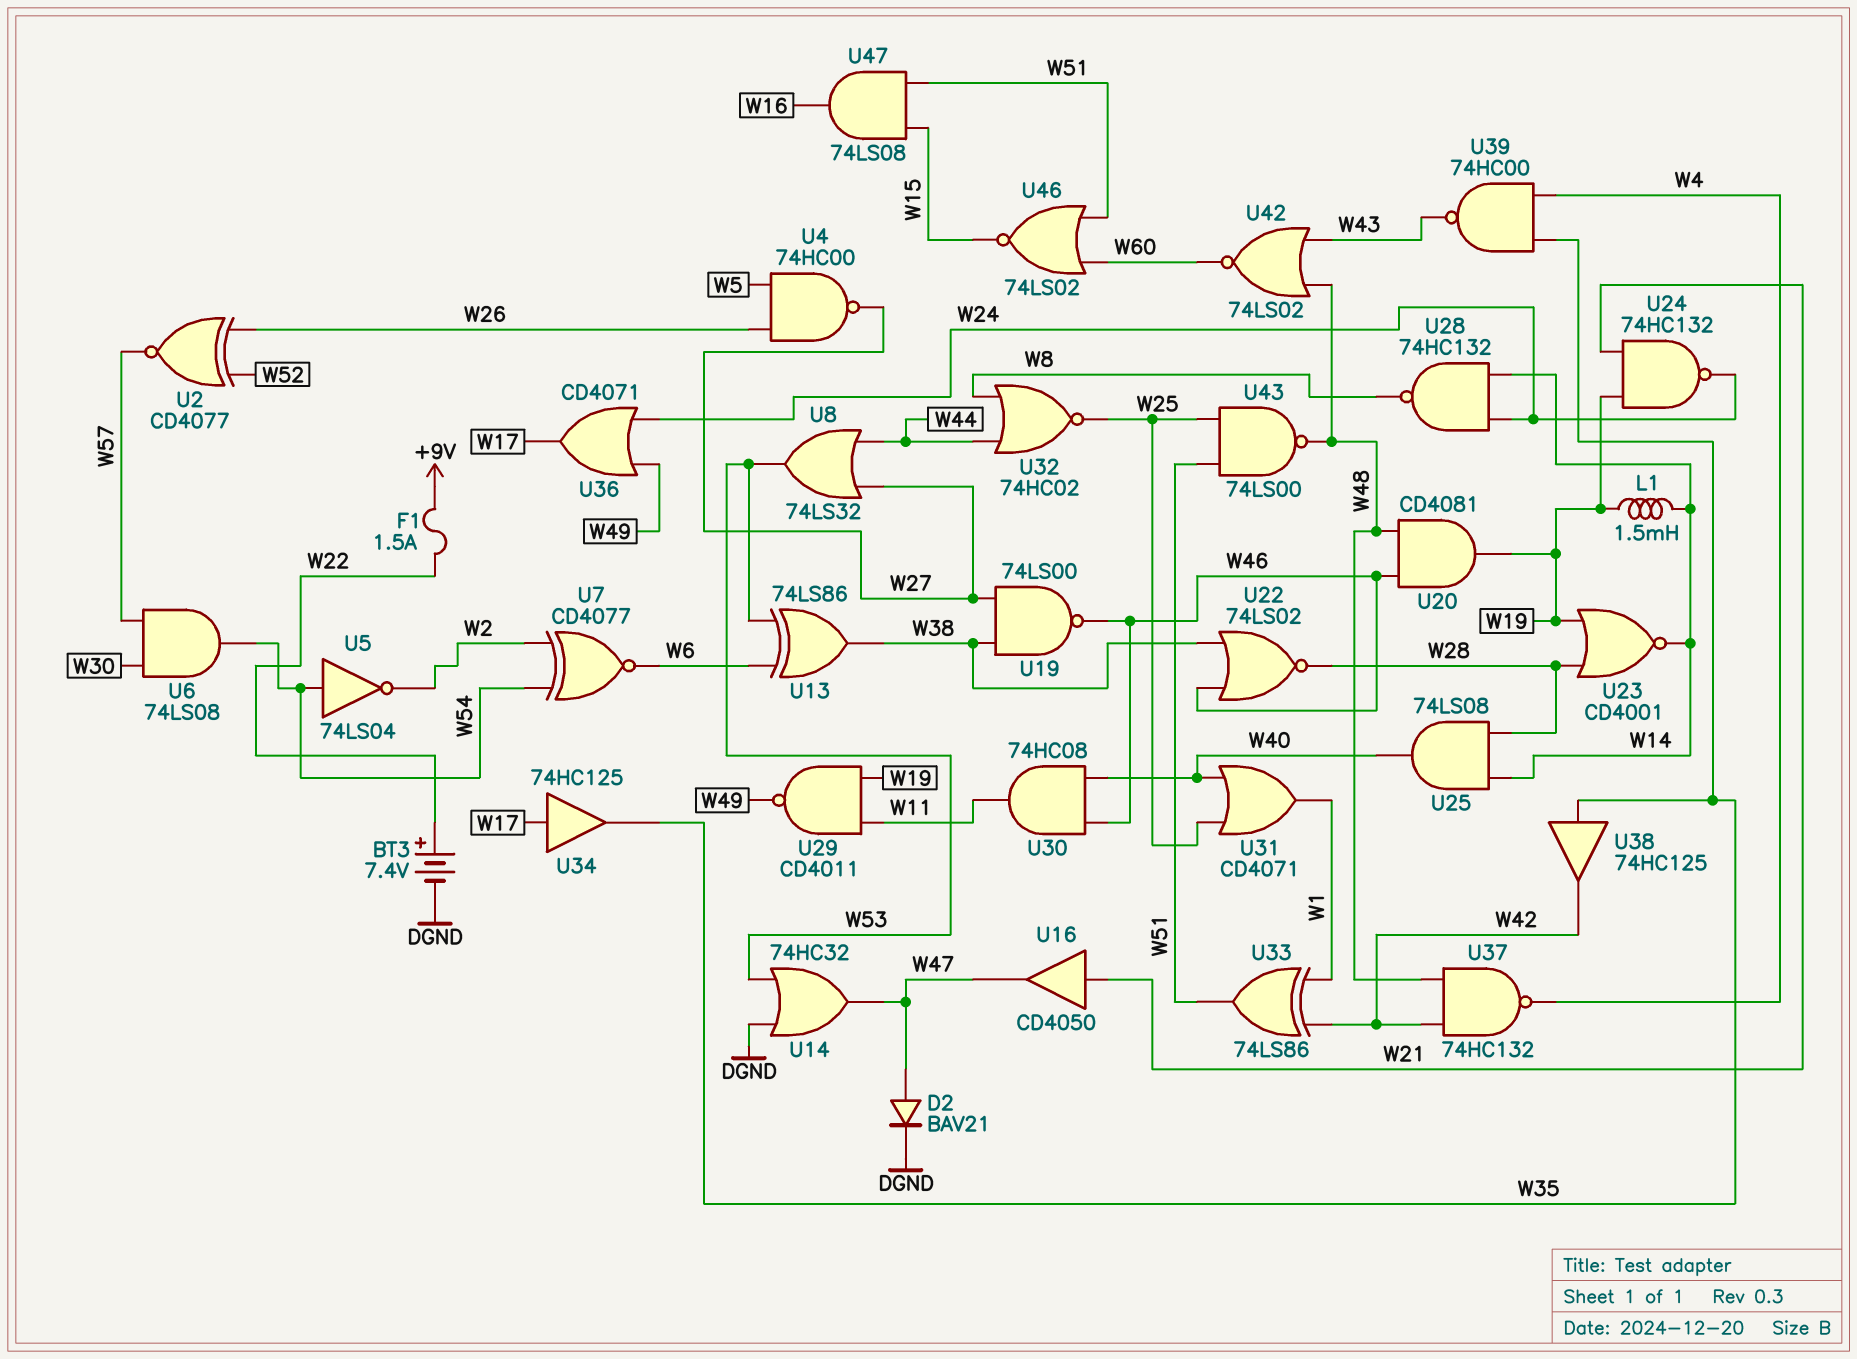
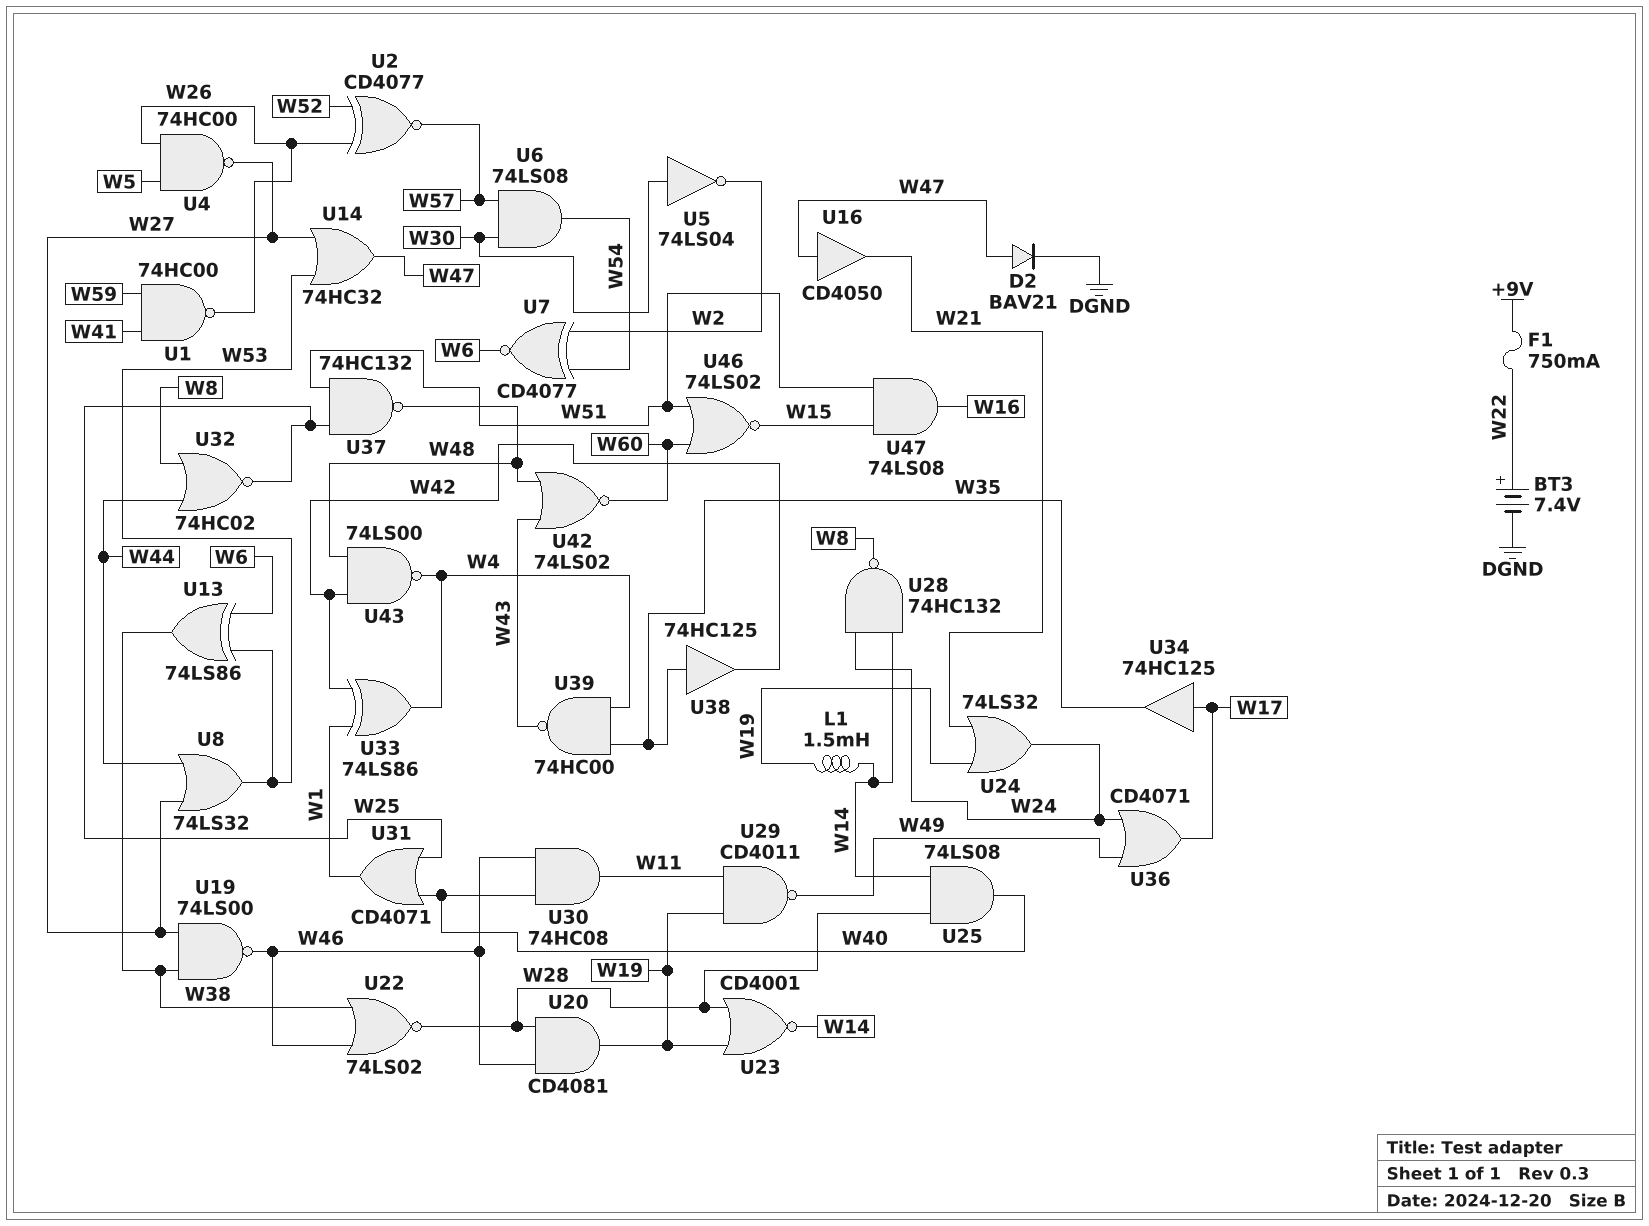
F1: 1.5A (+9V, W22) -> 750mA (+9V, W22)
U1: none -> NAND 74HC00 (in W41, in W59, out W26)
U5: NOT 74LS04 (in W54, out W2) -> NOT 74LS04 (in W30, out W2)
U14: OR 74HC32 (in DGND, in W53, out W47) -> OR 74HC32 (in W27, in W53, out W47)
U16: buffer CD4050 (in W21, out W47) -> buffer CD4050 (in W47, out W21)
U20: AND CD4081 (in W46, in W48, out W19) -> AND CD4081 (in W28, in W46, out W19)
U24: NAND 74HC132 (in W19, in W21, out W24) -> OR 74LS32 (in W19, in W21, out W24)
U33: XOR 74LS86 (in W1, in W42, out W51) -> XOR 74LS86 (in W1, in W42, out W4)
U37: NAND 74HC132 (in W42, in W48, out W4) -> NAND 74HC132 (in W25, in W51, out W48)
U43: NAND 74LS00 (in W25, in W51, out W48) -> NAND 74LS00 (in W42, in W48, out W4)

